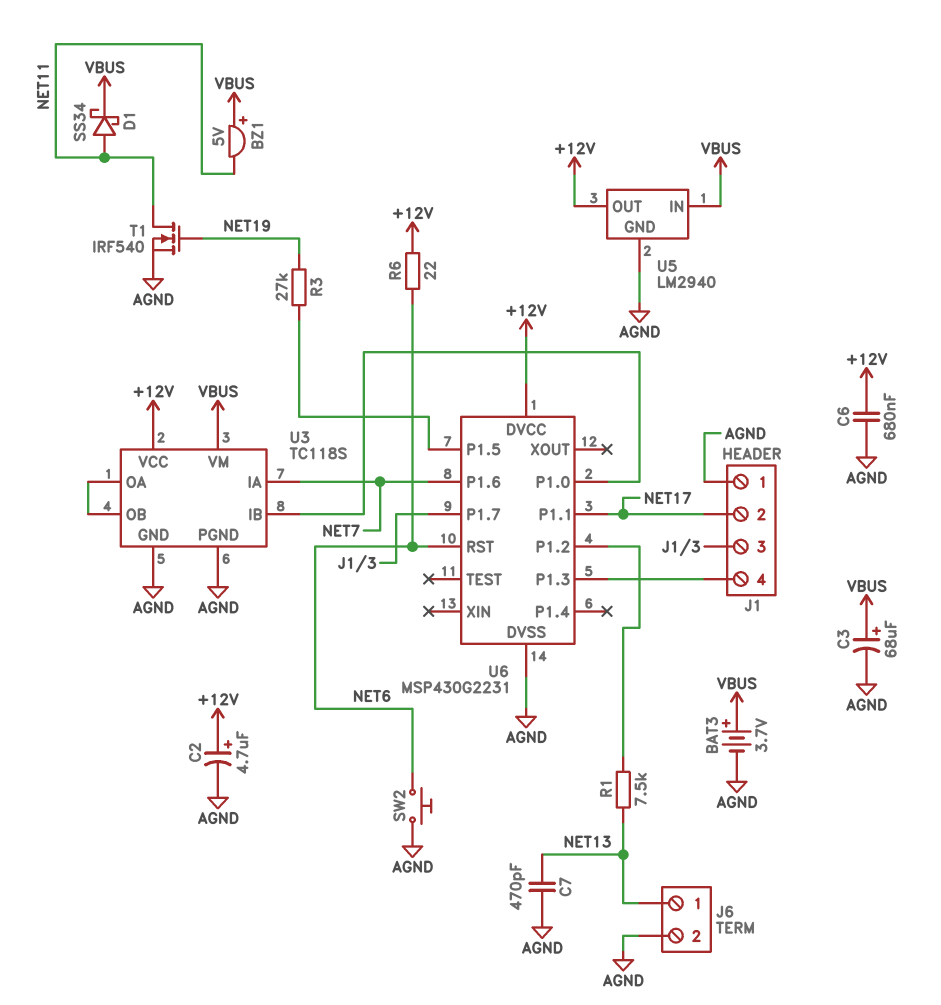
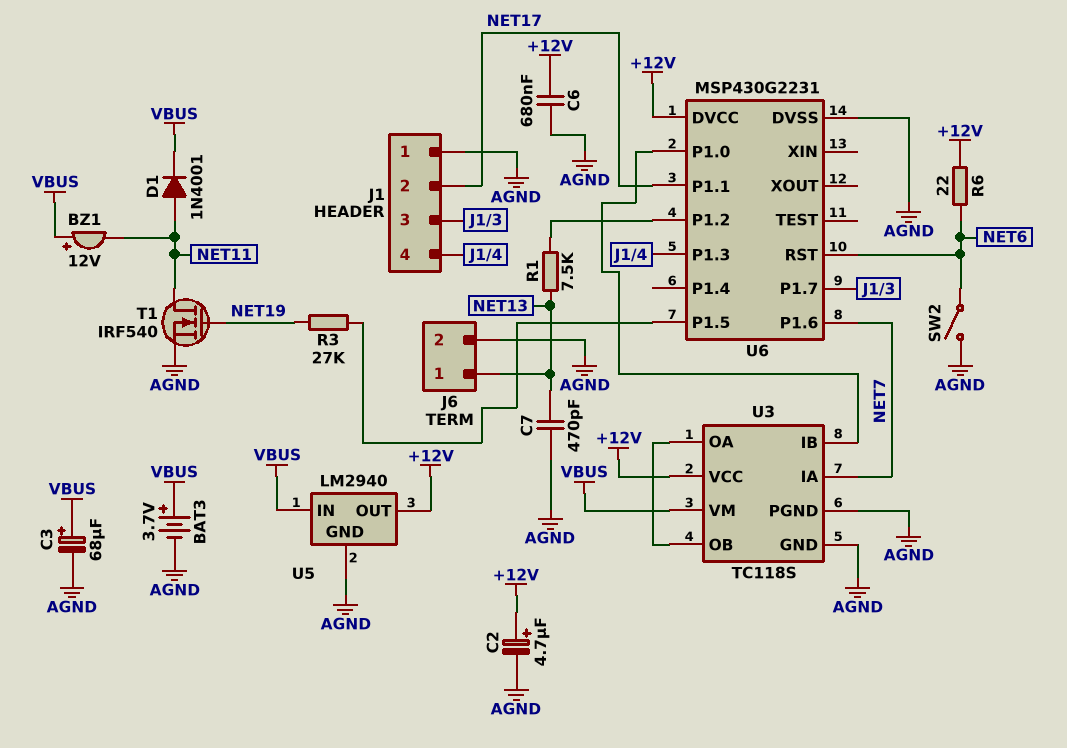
BZ1: buzzer 5V (plus VBUS, minus NET11) -> buzzer 12V (plus VBUS, minus NET11)
D1: schottky SS34 (A NET11, K VBUS) -> diode 1N4001 (A NET11, K VBUS)
SW2: button (AGND, NET6) -> switch (AGND, NET6)

